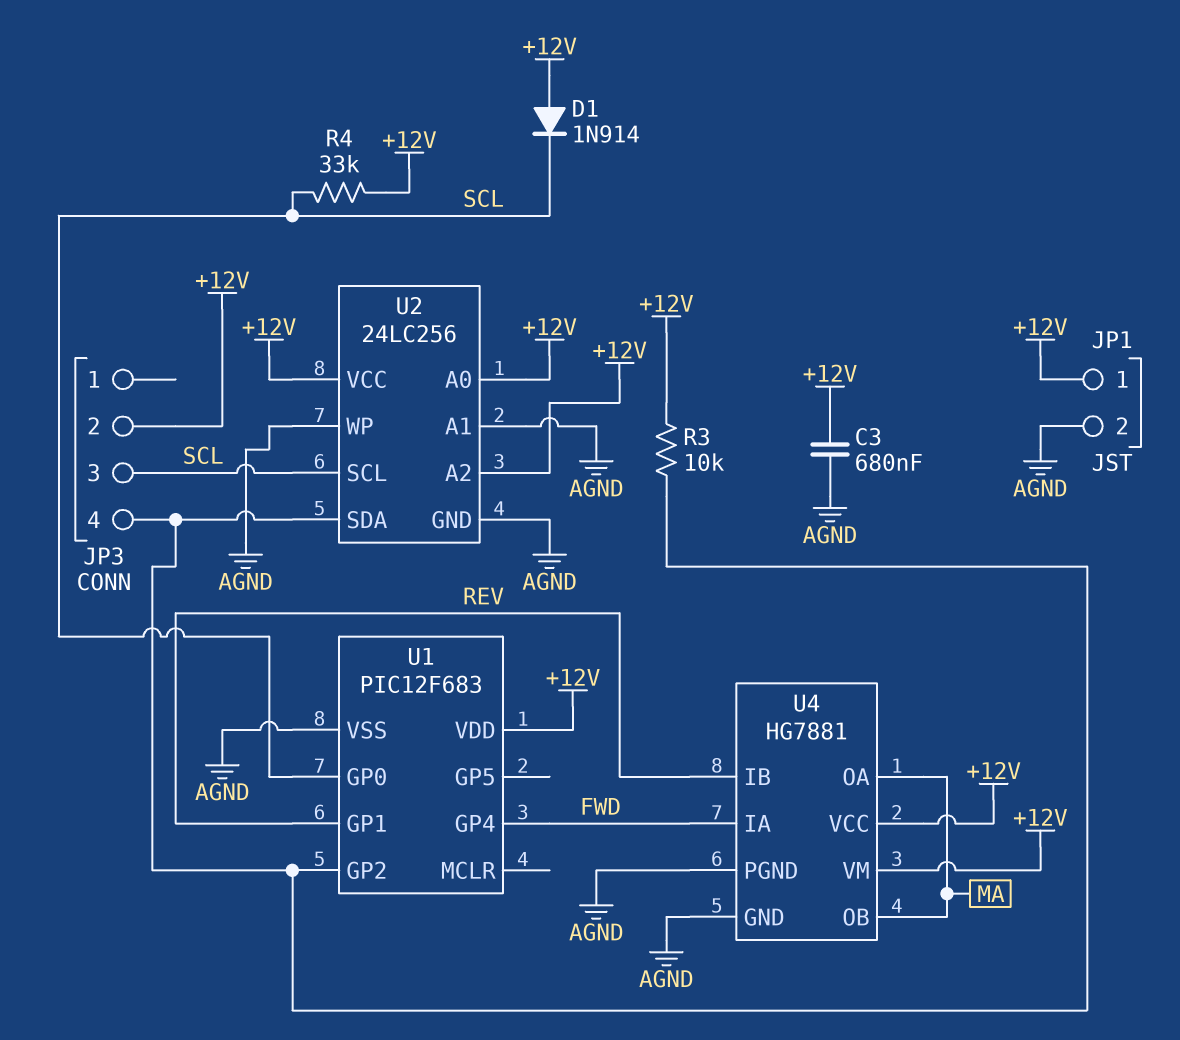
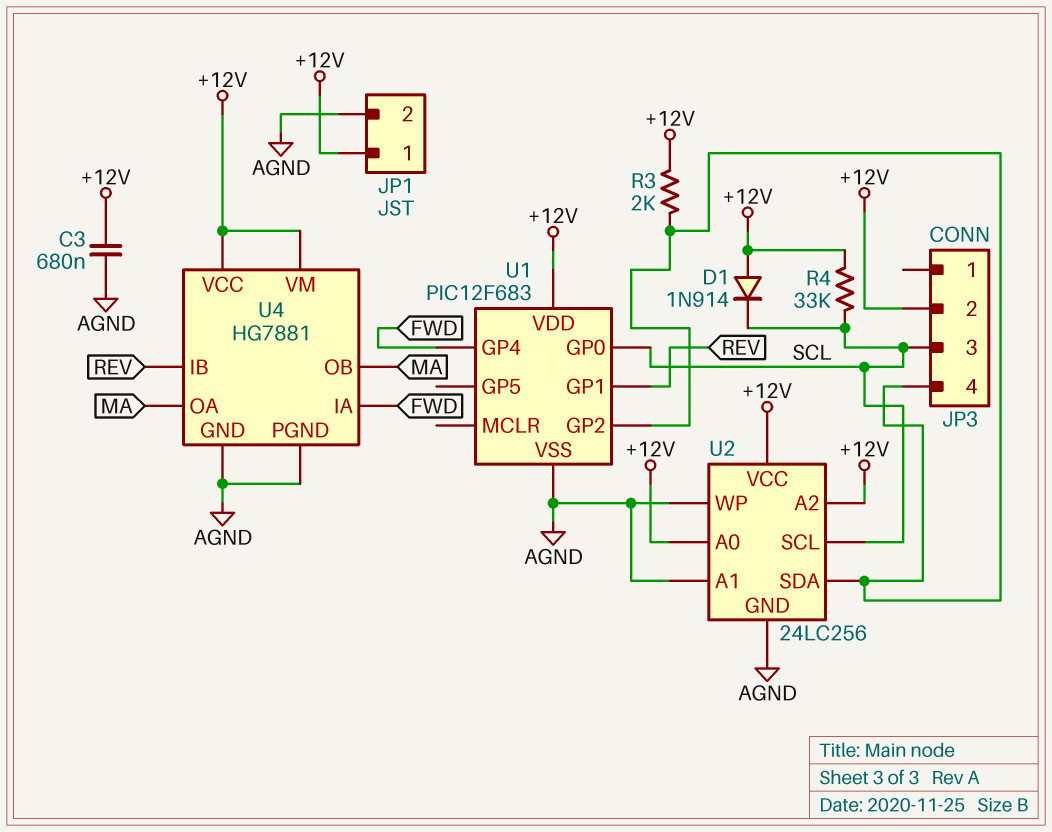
R3: 10k (+12V, JP3/4) -> 2k (+12V, JP3/4)

